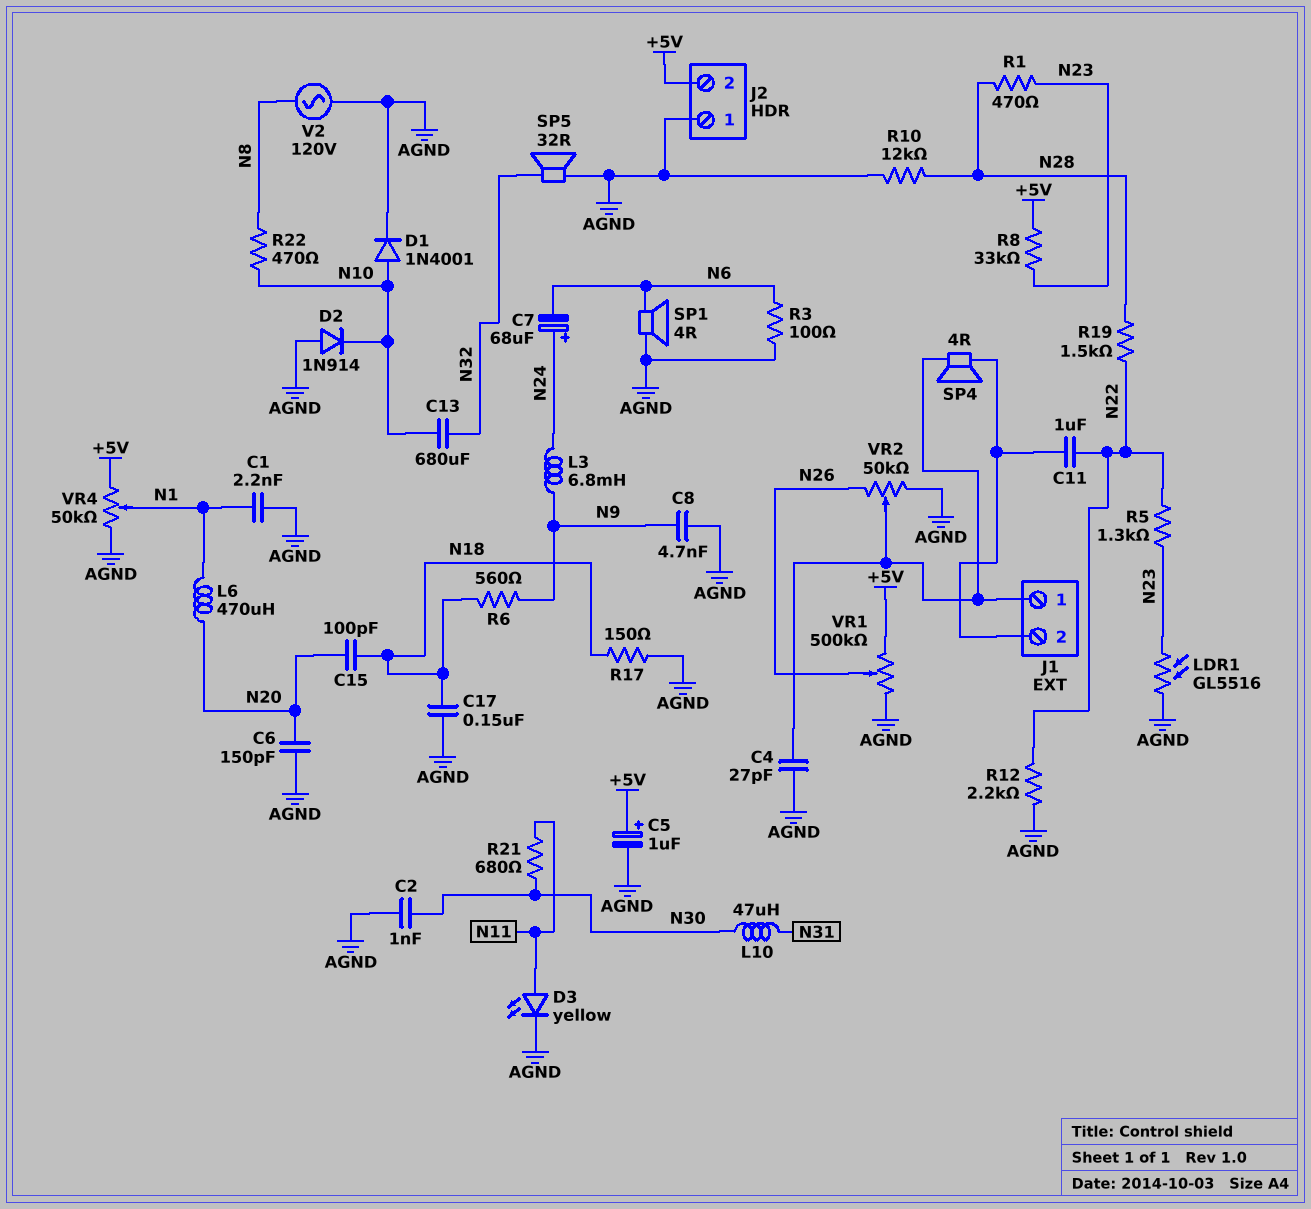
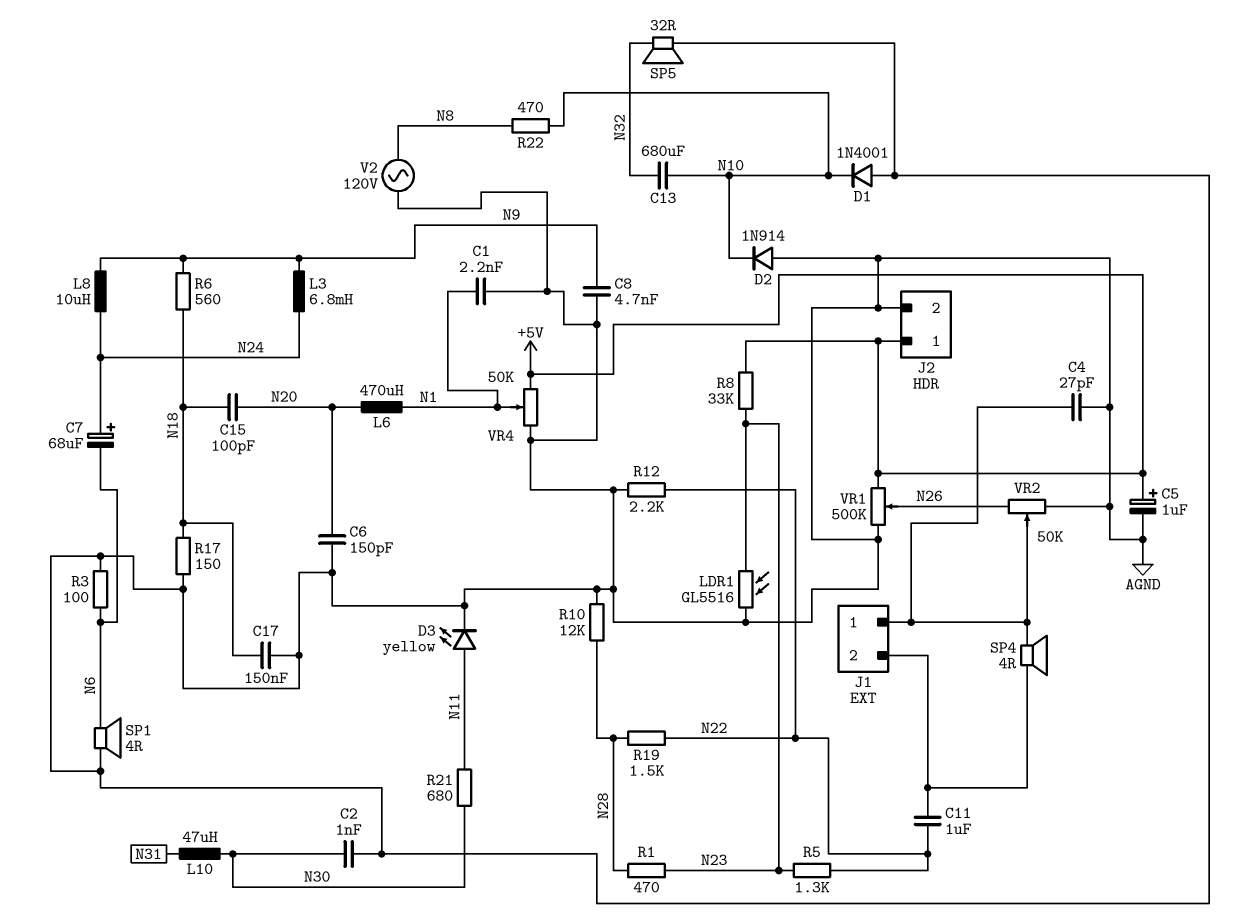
D1: diode 1N4001 (A N10, K AGND) -> diode 1N4001 (A AGND, K N10)
J2 pin 1: AGND -> +5V
J2 pin 2: +5V -> AGND
L8: none -> 10uH (N9, N24)

